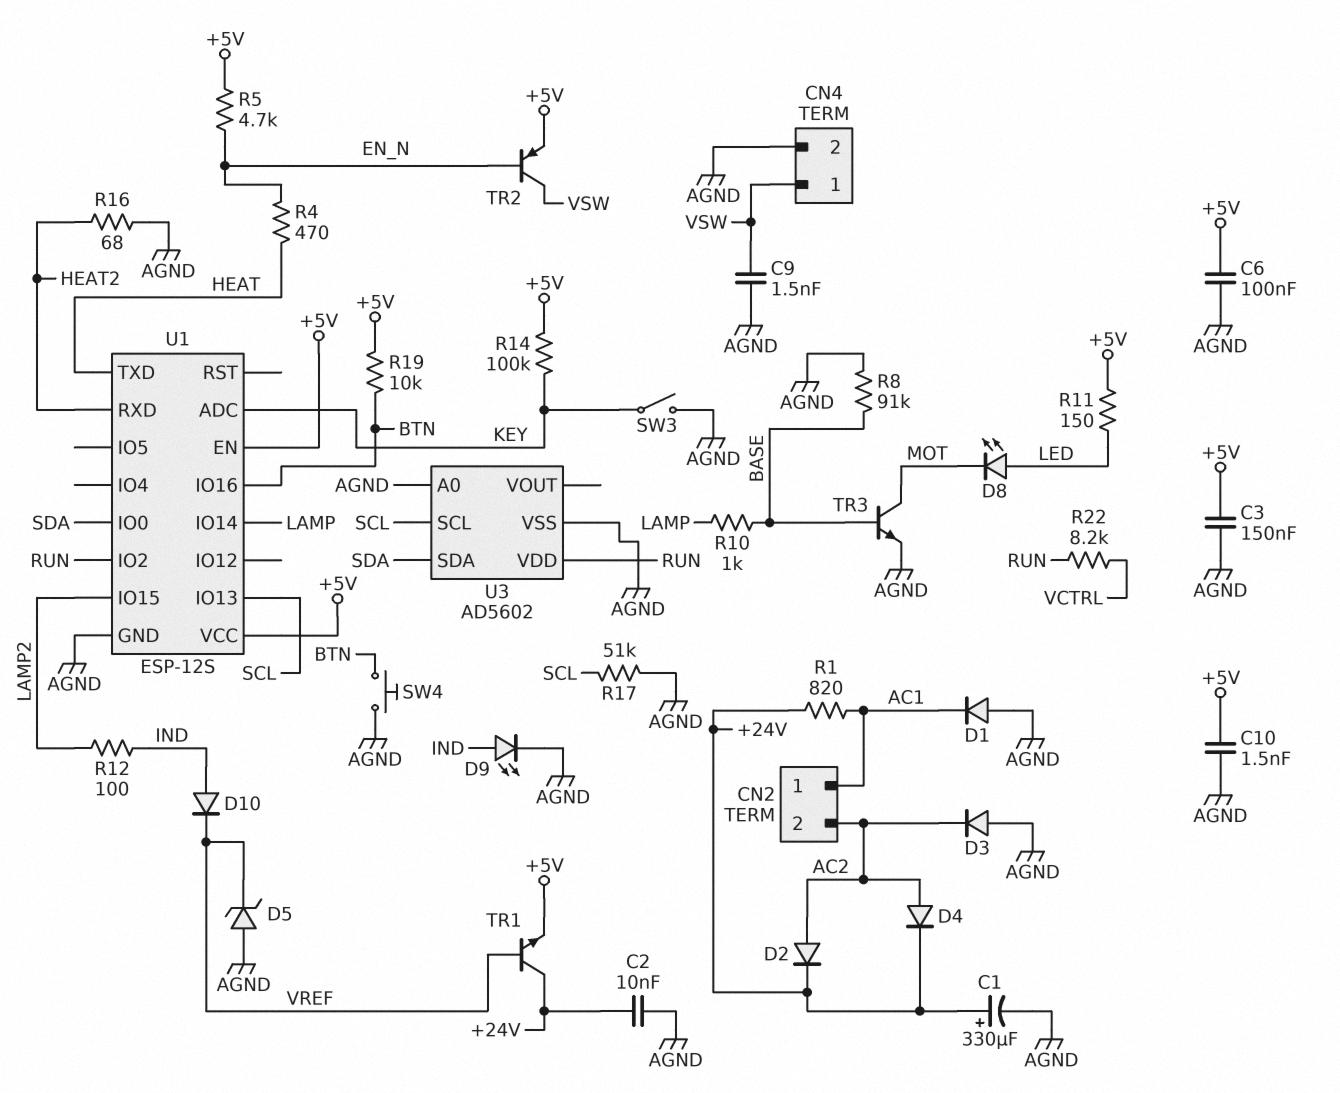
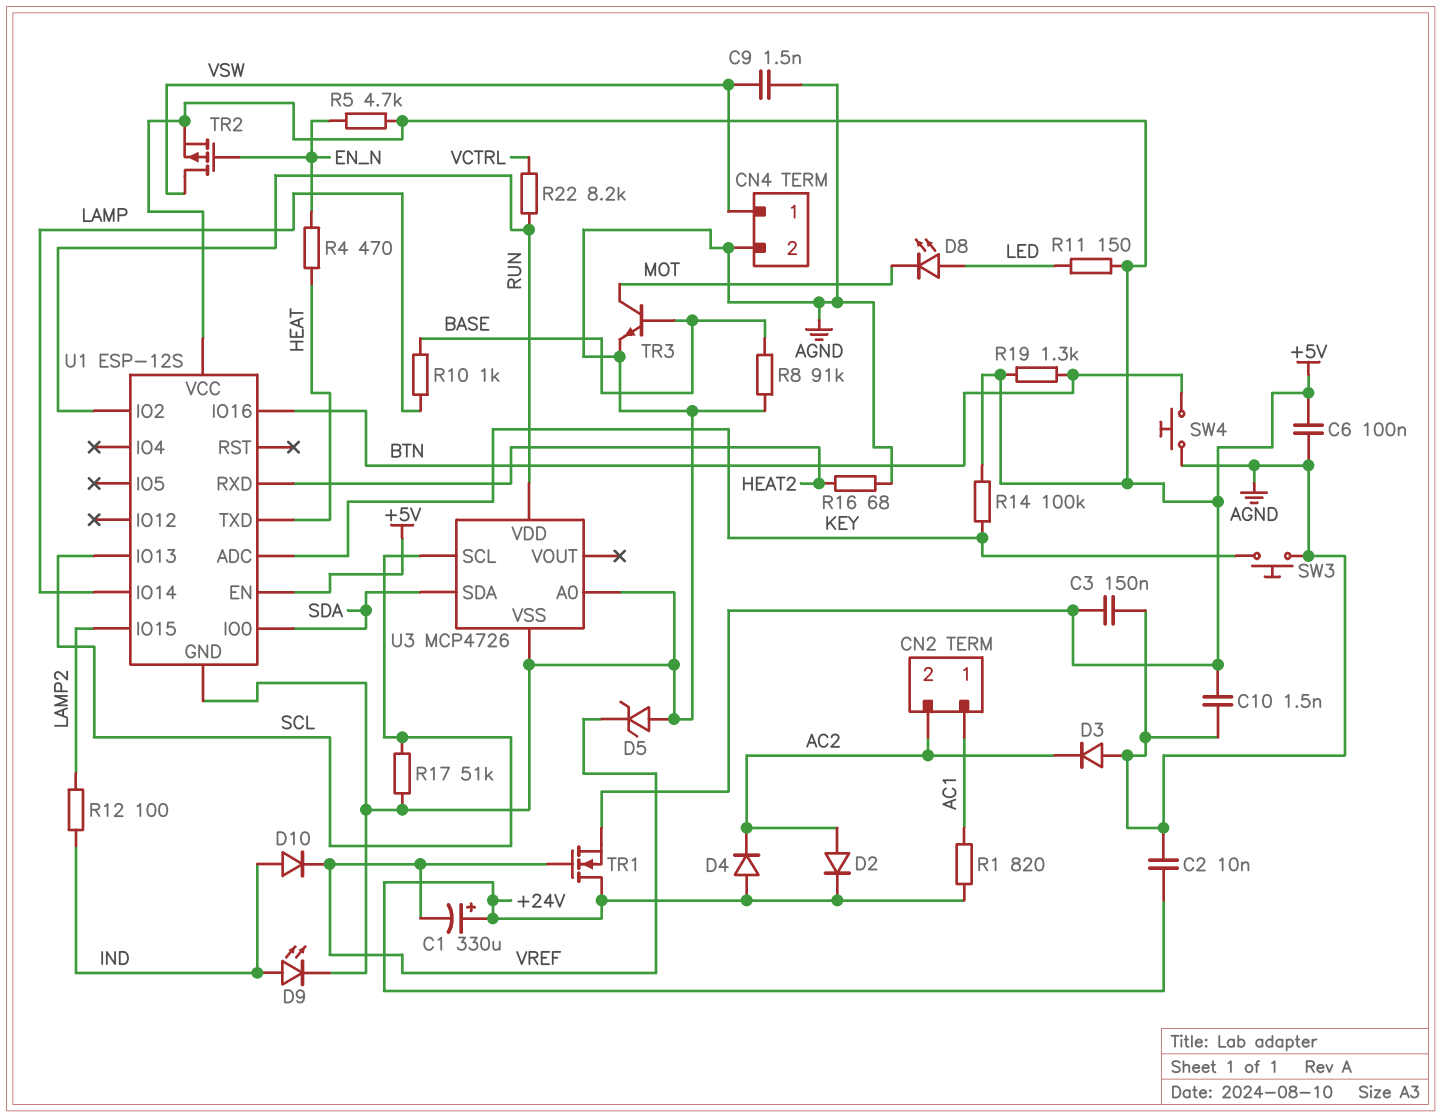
C1: 330uF (plus +24V, minus AGND) -> 330uF (plus +24V, minus VREF)
D1: diode (A AGND, K AC1) -> none
D4: diode (A AC2, K +24V) -> diode (A +24V, K AC2)
R19: 10k (+5V, BTN) -> 1.3k (+5V, BTN)
SW3: switch (AGND, KEY) -> button (AGND, KEY)
TR1: NPN (B VREF, C +24V, E +5V) -> NMOS (G VREF, D +24V, S +5V)
TR2: PNP (B EN_N, C VSW, E +5V) -> PMOS (G EN_N, D VSW, S +5V)
U3: AD5602 -> MCP4726

